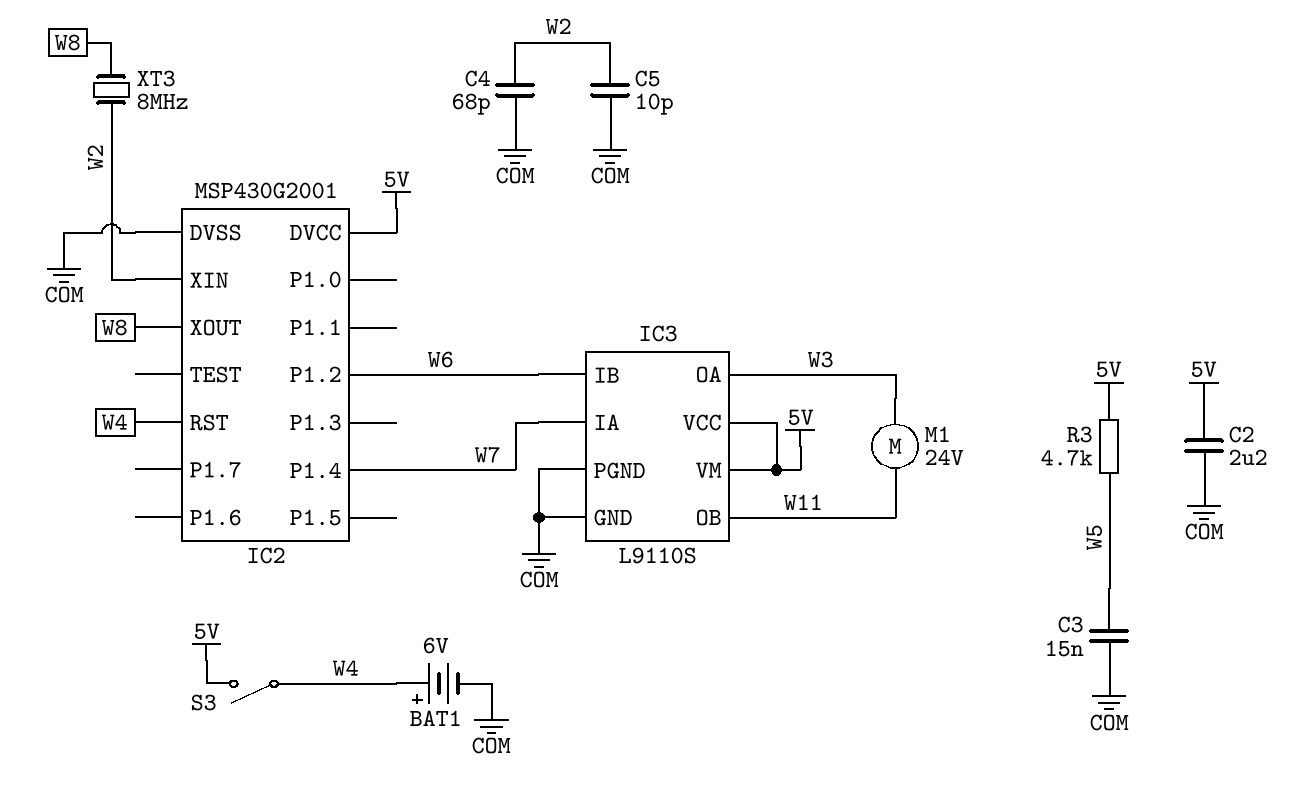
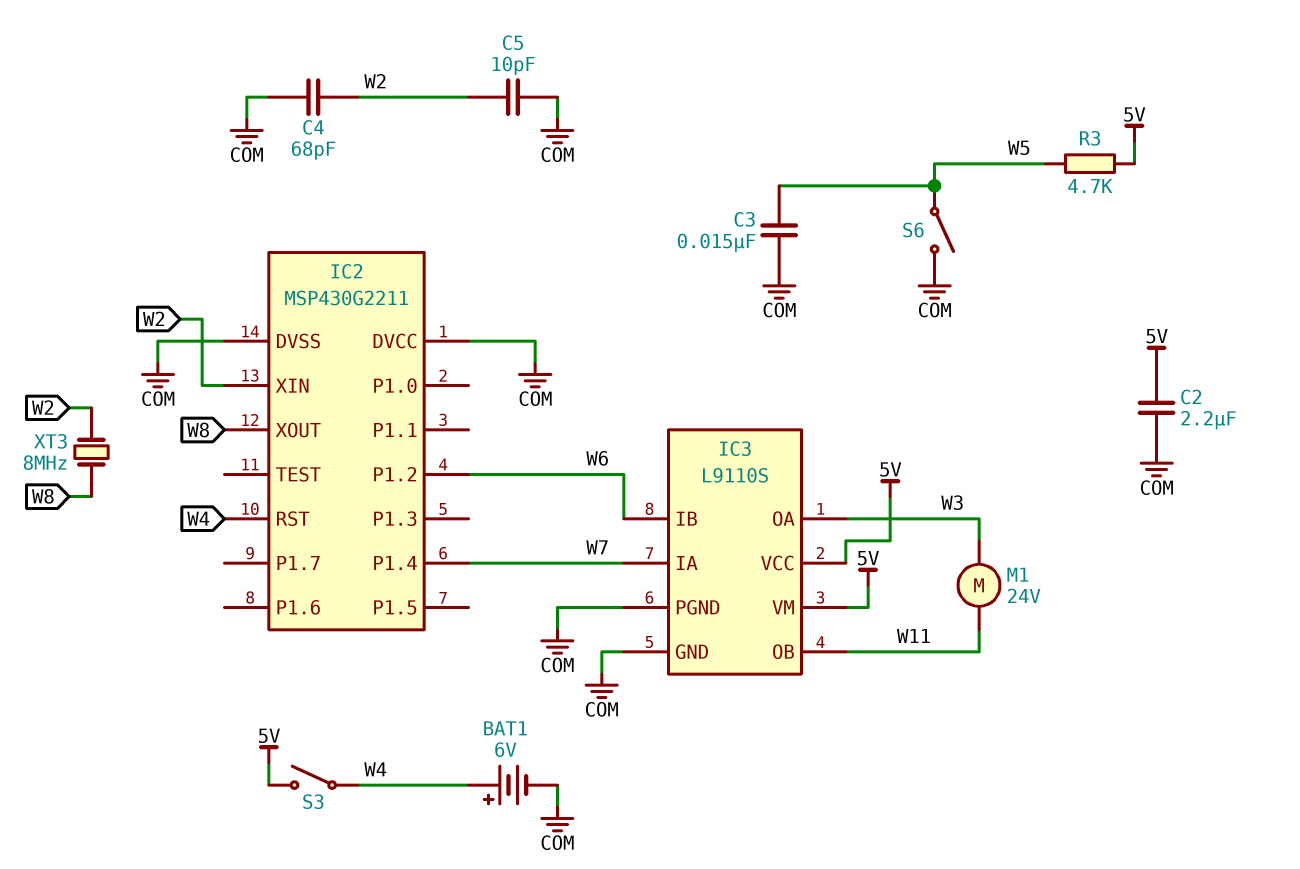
IC2: MSP430G2001 -> MSP430G2211
IC2 pin DVCC: 5V -> COM
S6: none -> switch (COM, W5)

